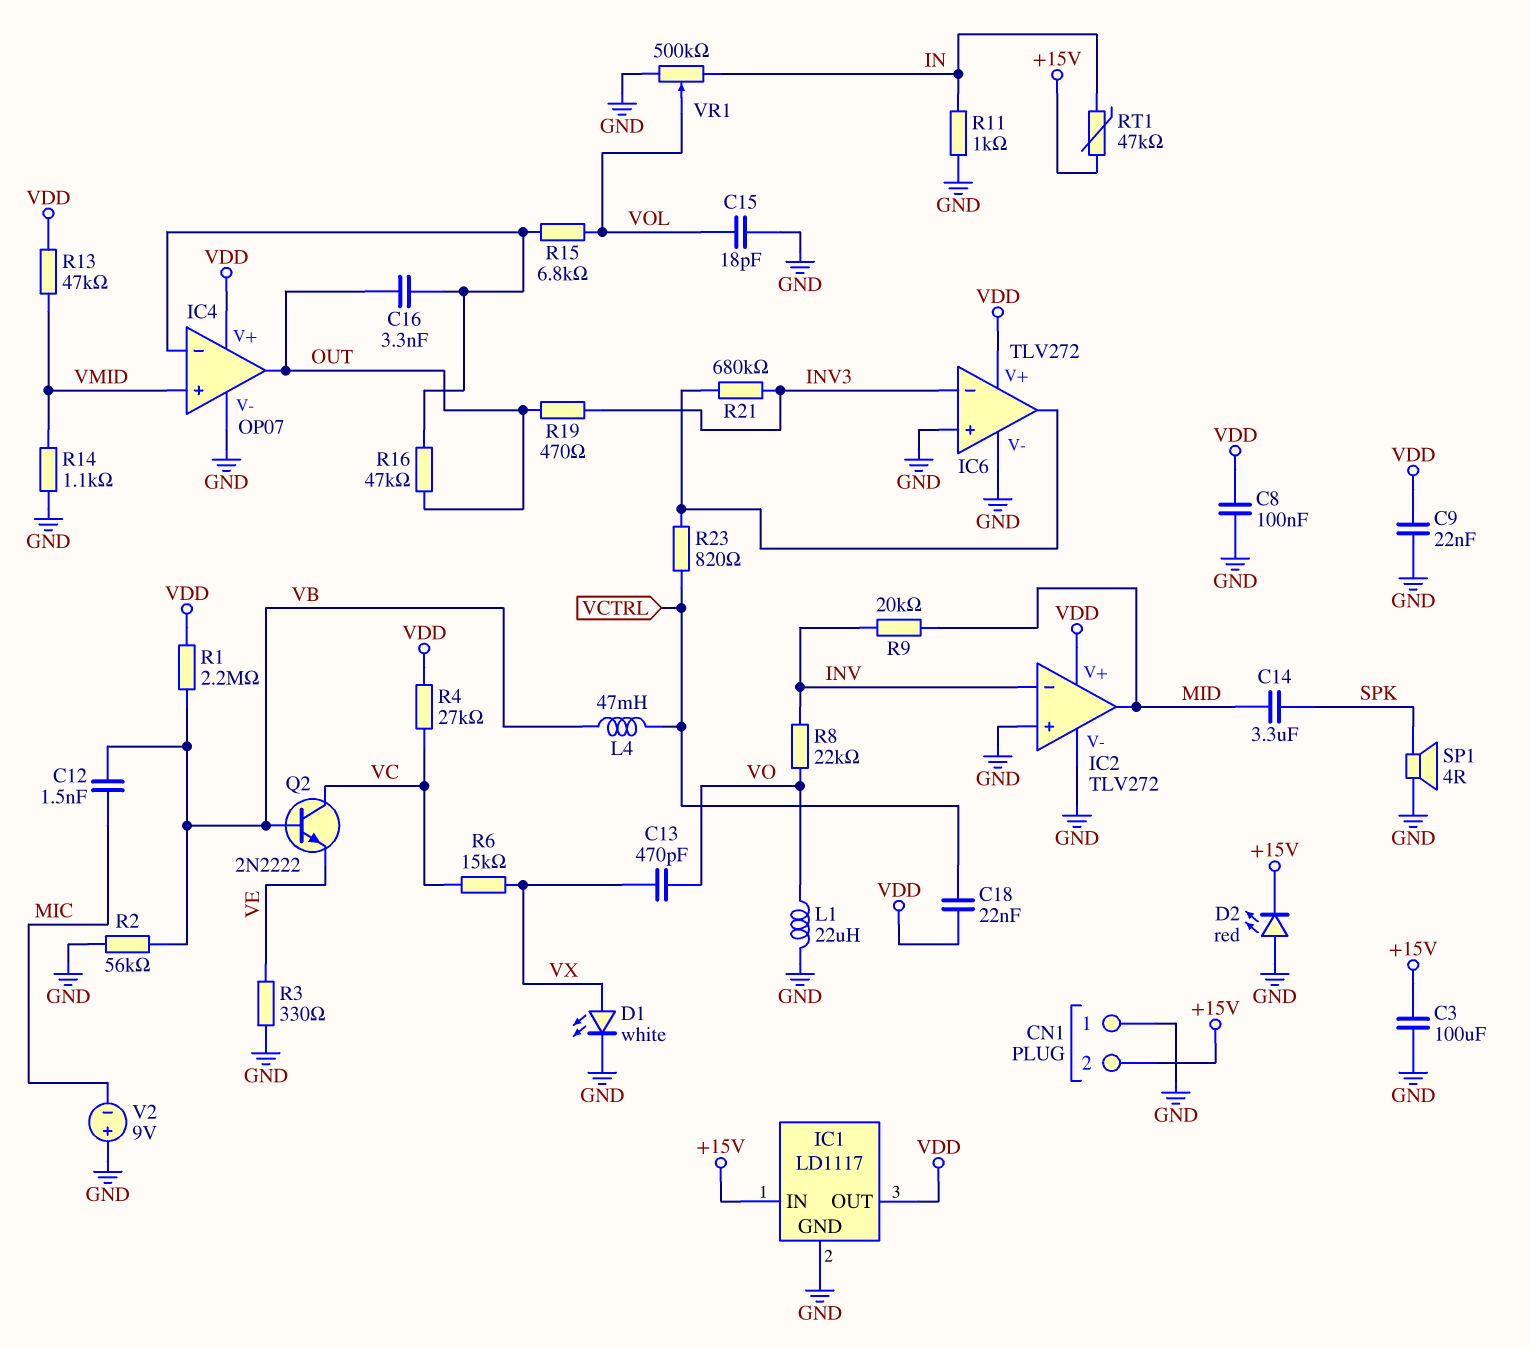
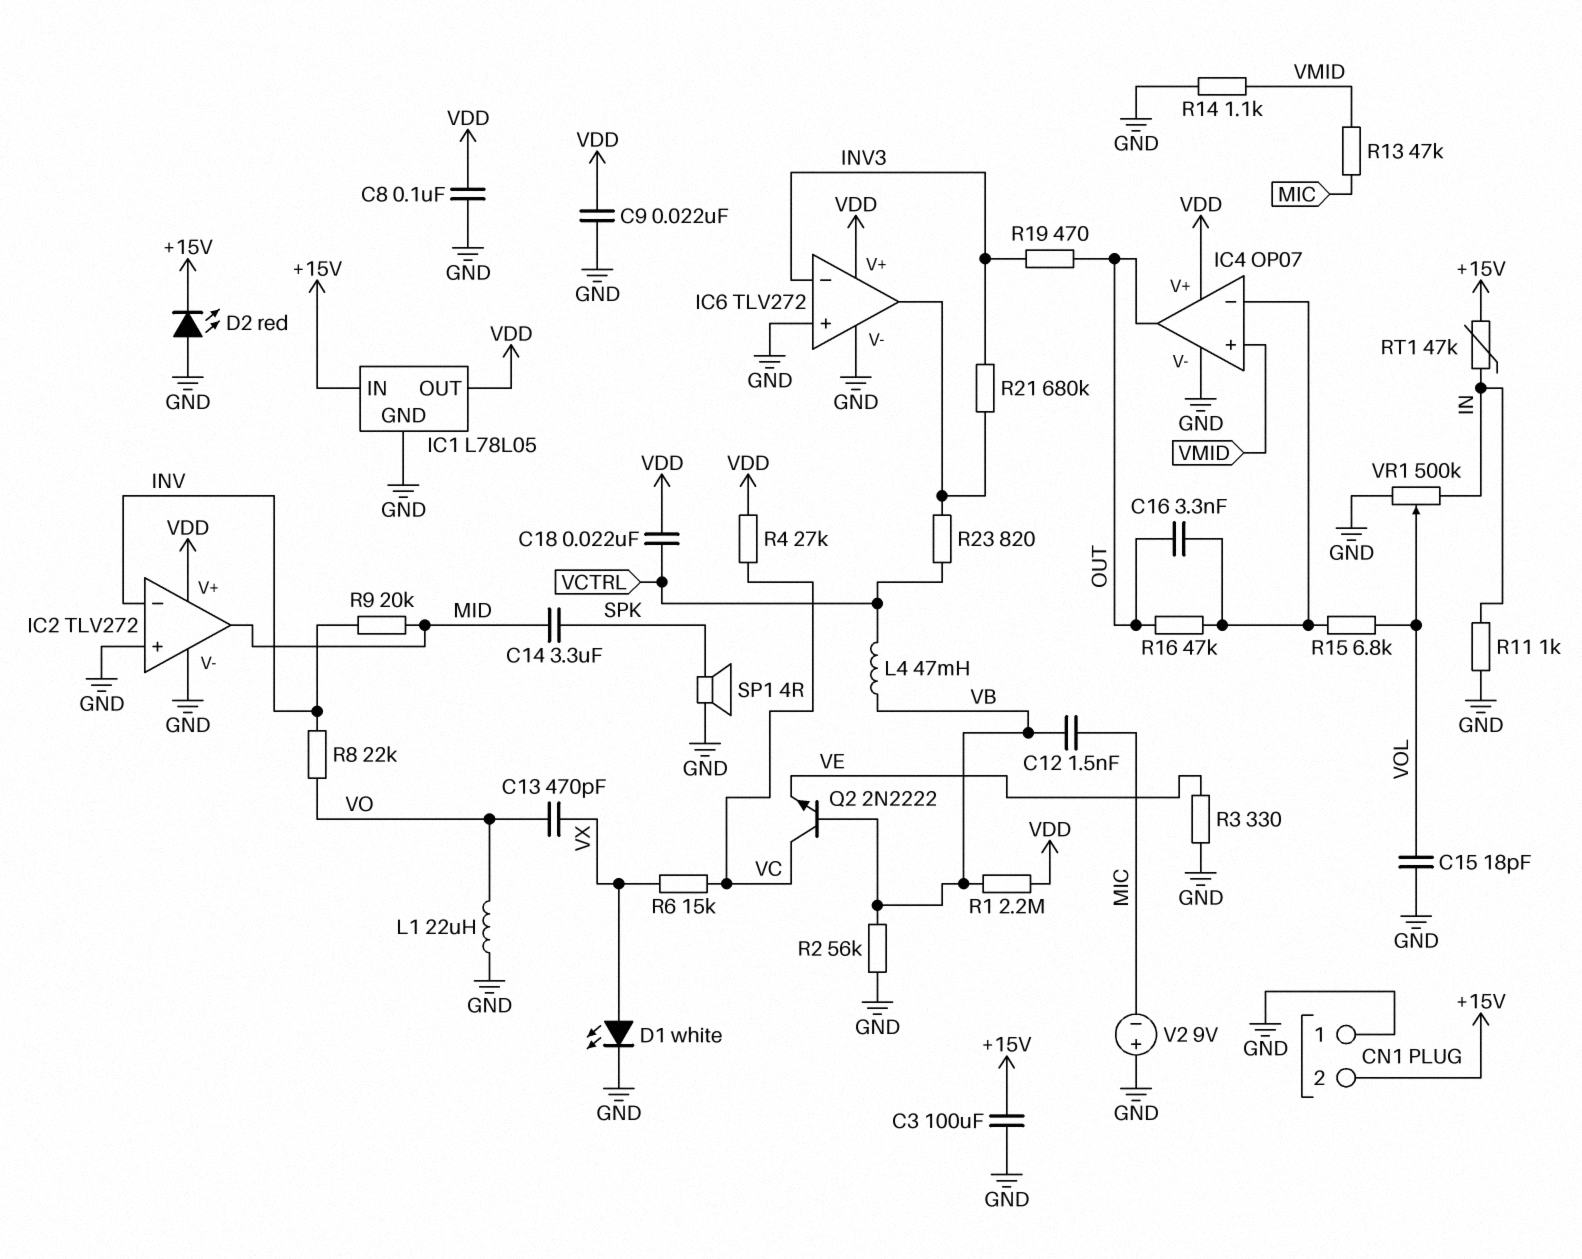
IC1: LD1117 -> L78L05
R13: 47k (VDD, VMID) -> 47k (MIC, VMID)

